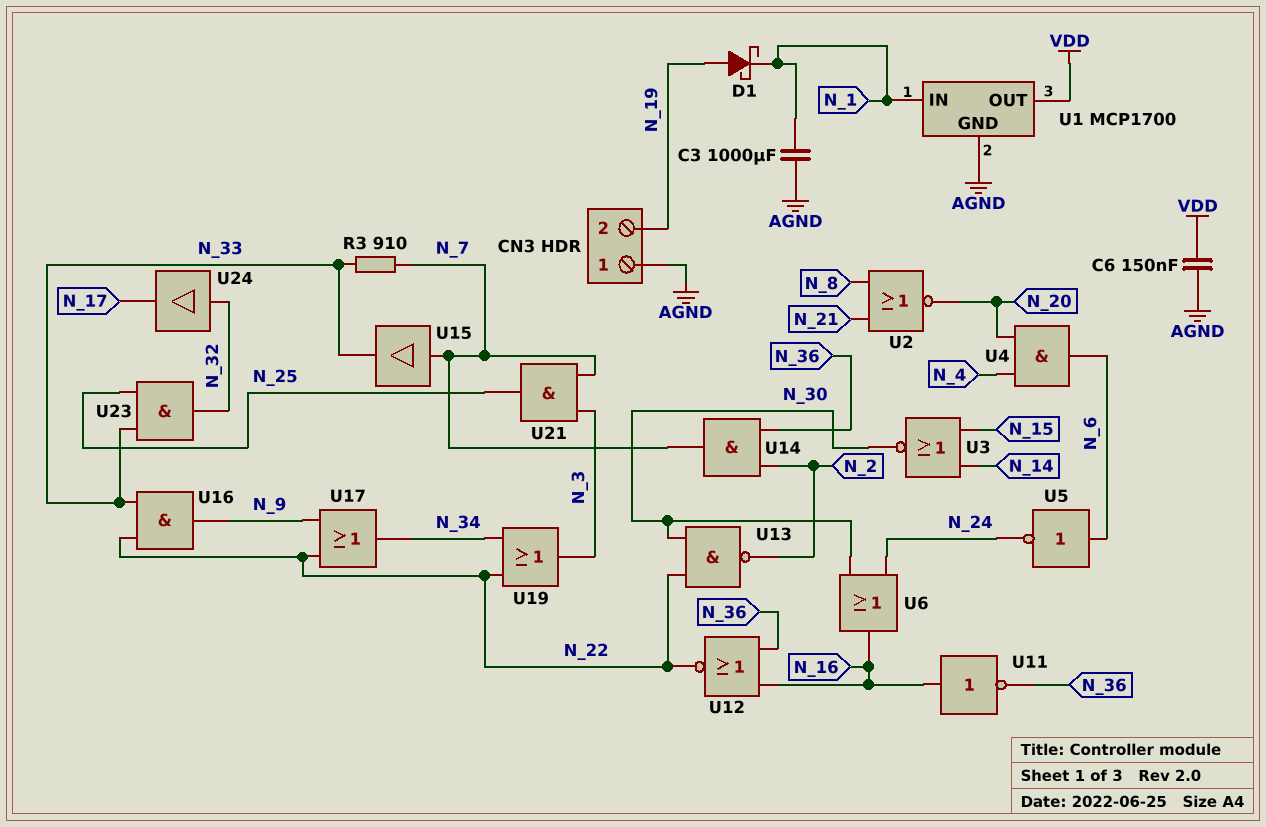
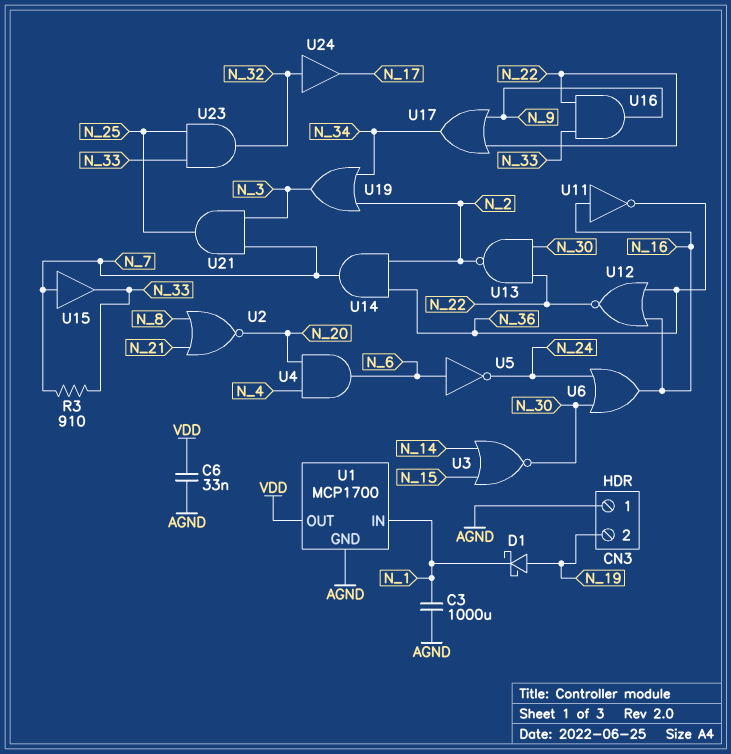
C6: 150nF (AGND, VDD) -> 33nF (AGND, VDD)
U19: OR (in N_22, in N_34, out N_3) -> OR (in N_2, in N_34, out N_3)

